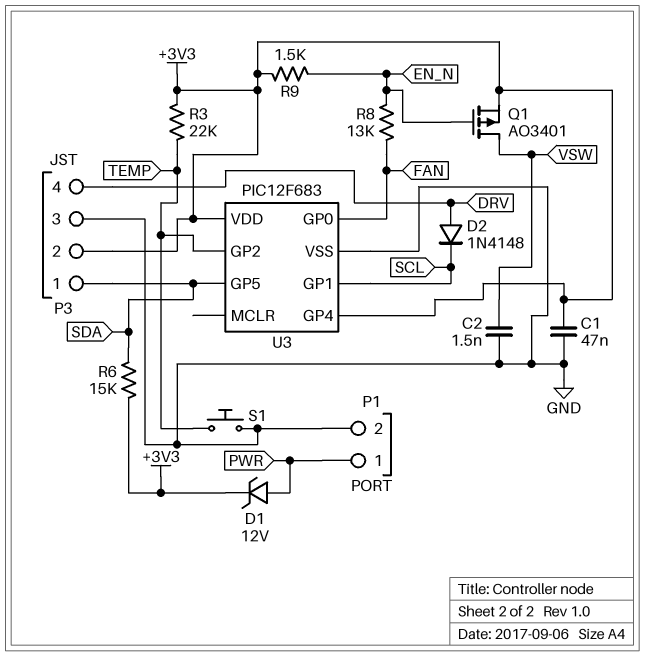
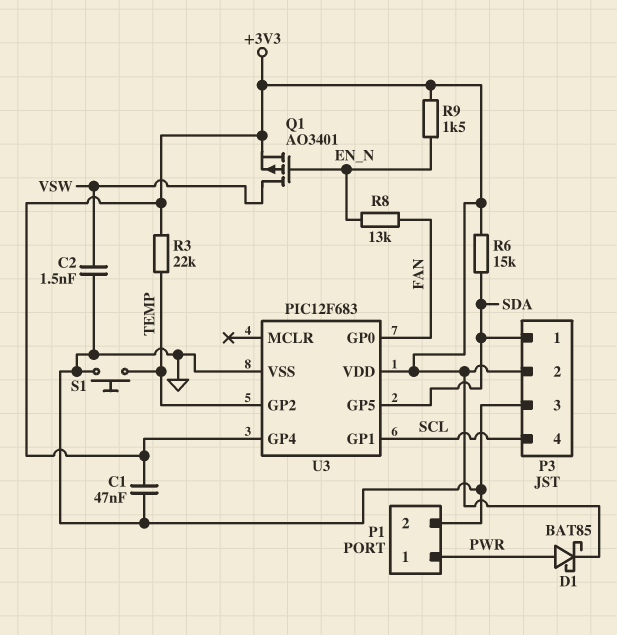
D1: zener 12V (A PWR, K +3V3) -> schottky BAT85 (A PWR, K +3V3)
D2: diode 1N4148 (A DRV, K SCL) -> none
P3 pin 4: DRV -> SCL

